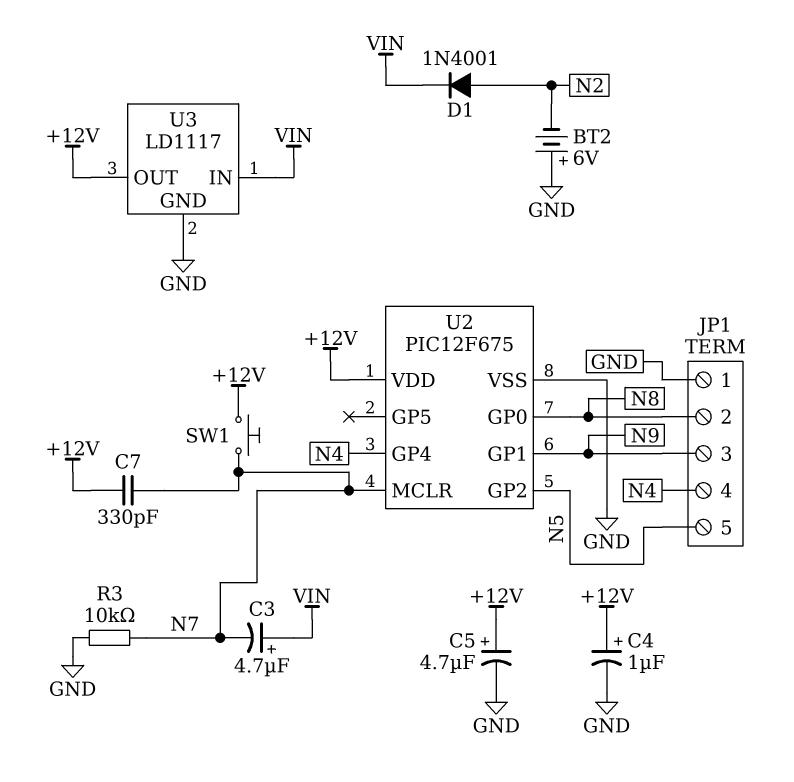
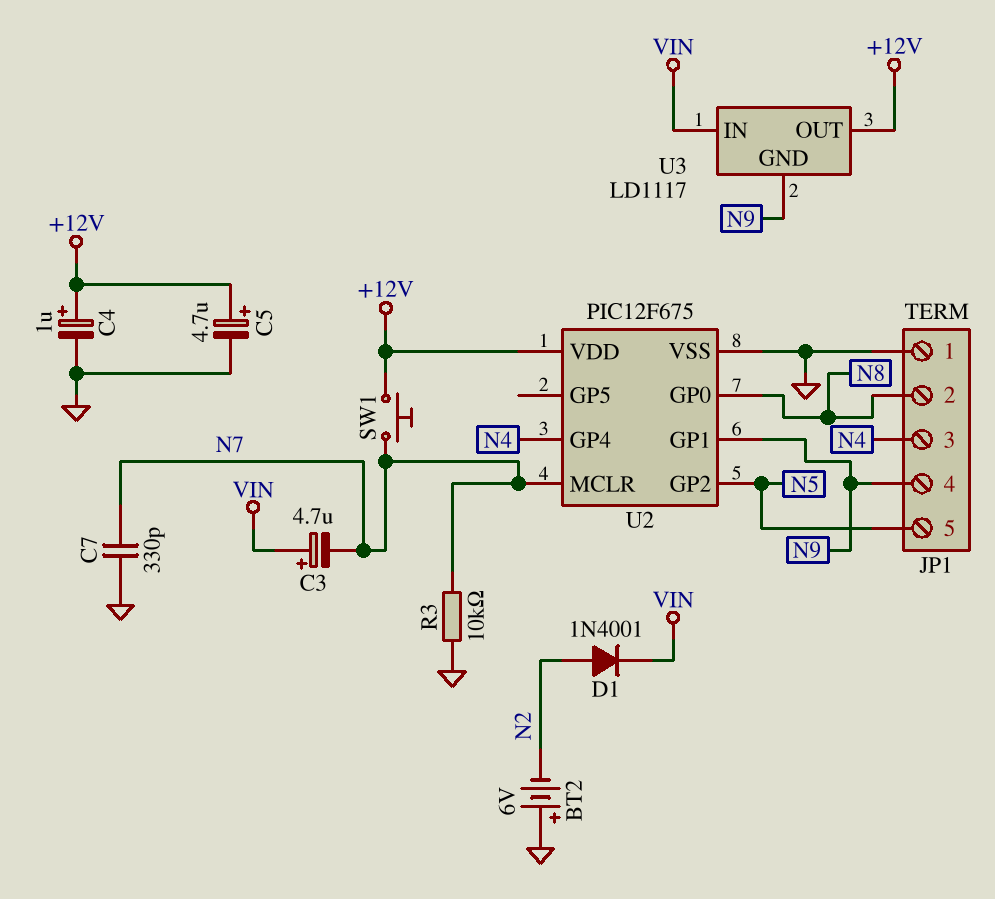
C7: 330pF (+12V, N7) -> 330pF (GND, N7)
JP1 pin 3: N9 -> N4
JP1 pin 4: N4 -> N9
U3 pin GND: GND -> N9

